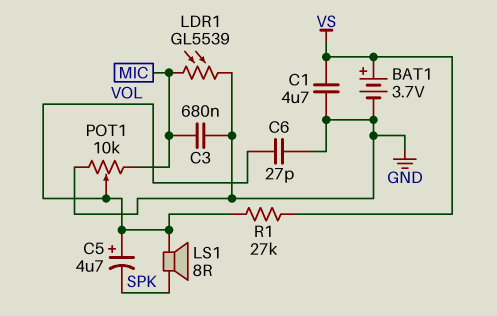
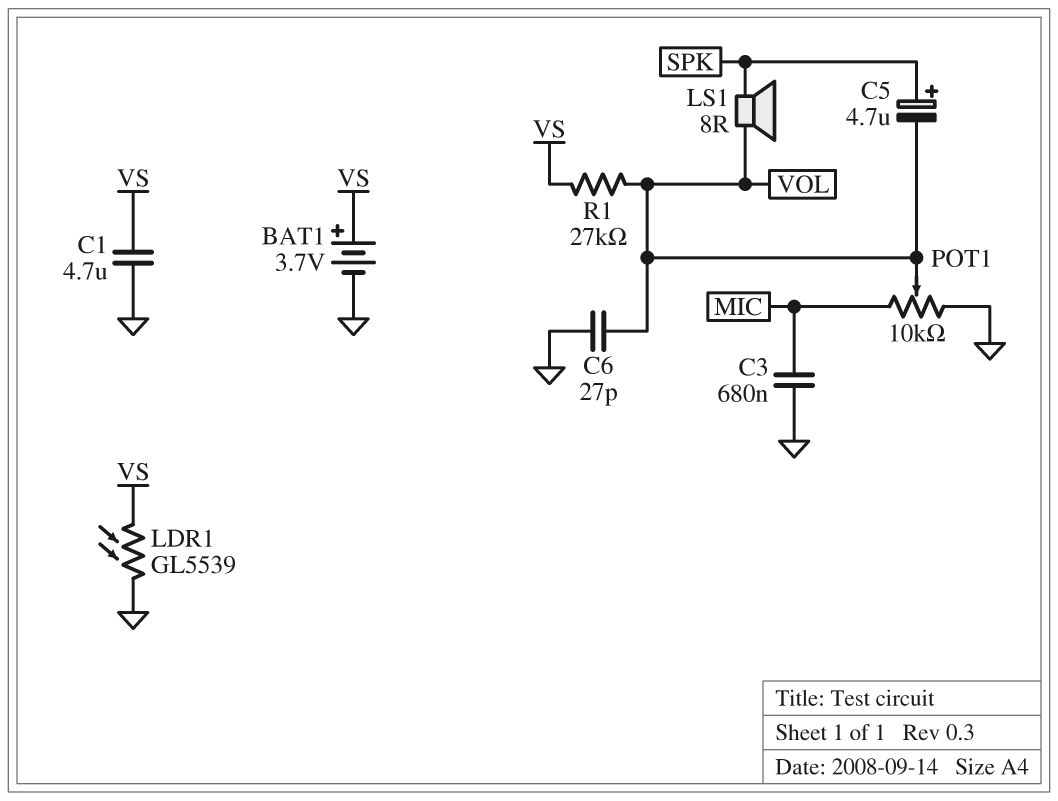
C5: 4.7uF (plus VOL, minus SPK) -> 4.7uF (plus SPK, minus VOL)
LDR1: GL5539 (GND, MIC) -> GL5539 (GND, VS)

